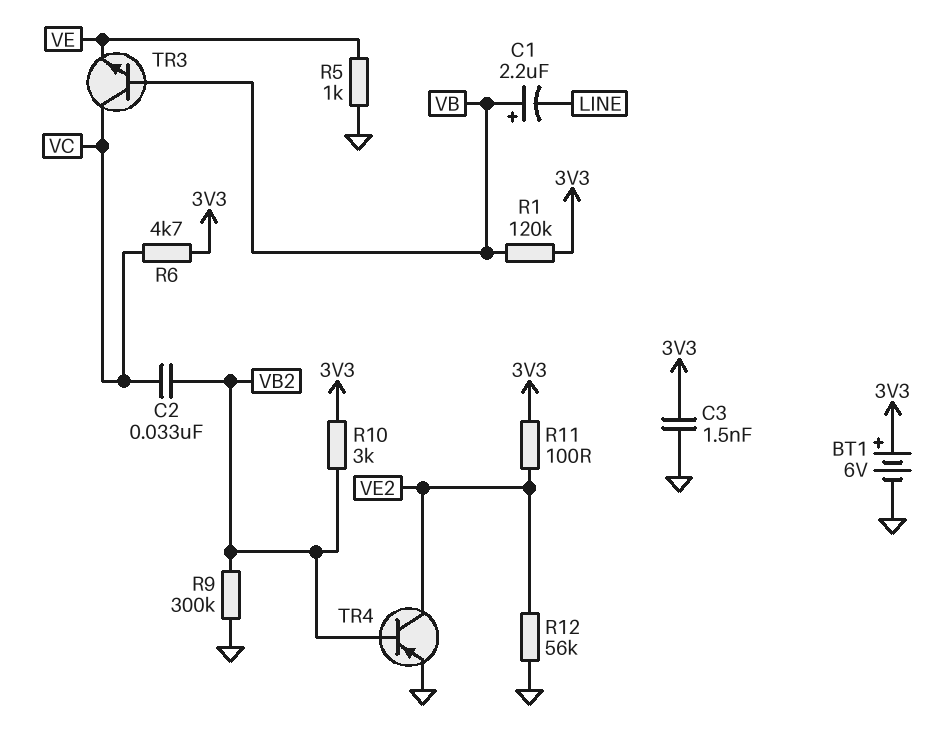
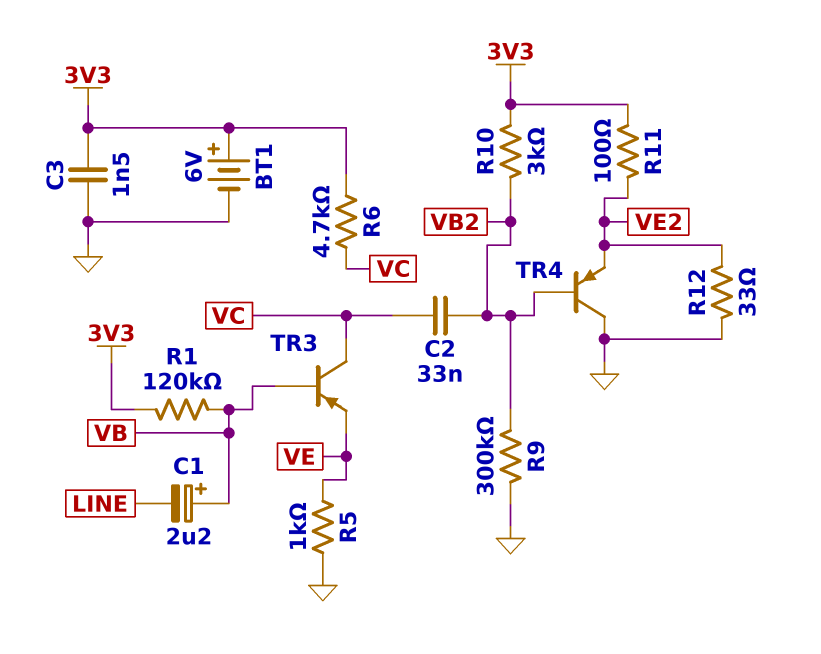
R12: 56k (GND, VE2) -> 33 (GND, VE2)
TR3: NPN (B VB, C VC, E VE) -> PNP (B VB, C VC, E VE)
TR4: PNP (B VB2, C VE2, E GND) -> PNP (B VB2, C GND, E VE2)

